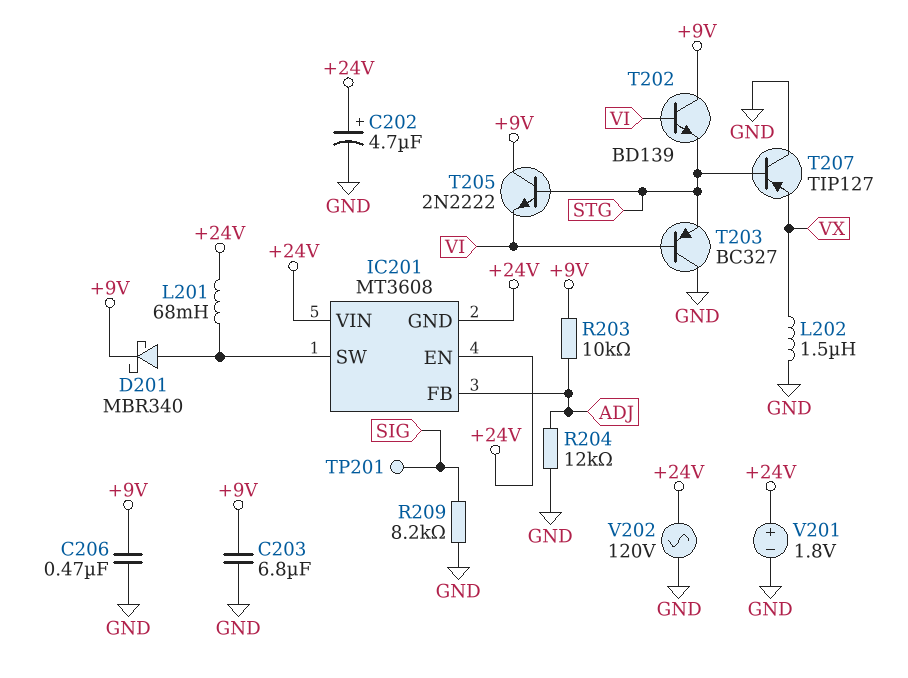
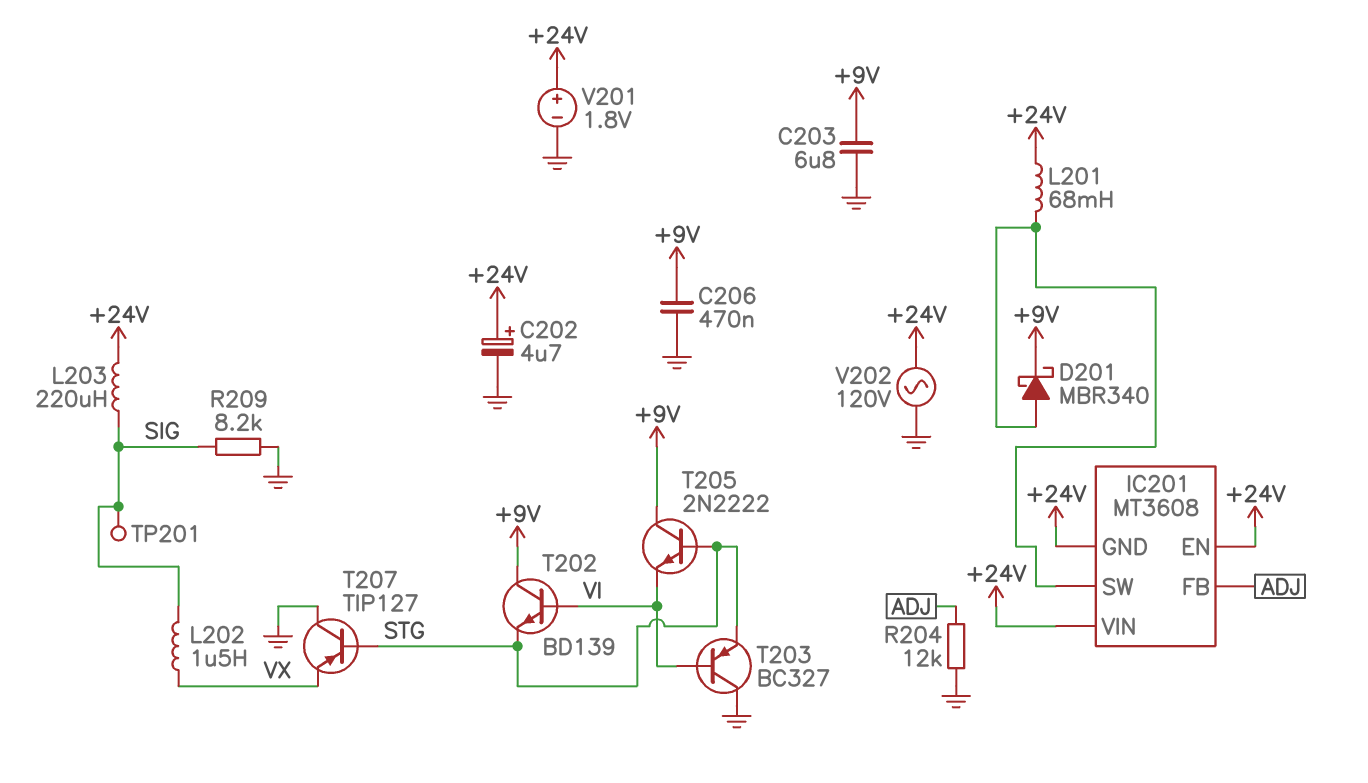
L202: 1.5uH (GND, VX) -> 1.5uH (SIG, VX)
L203: none -> 220uH (+24V, SIG)
R203: 10k (+9V, ADJ) -> none

